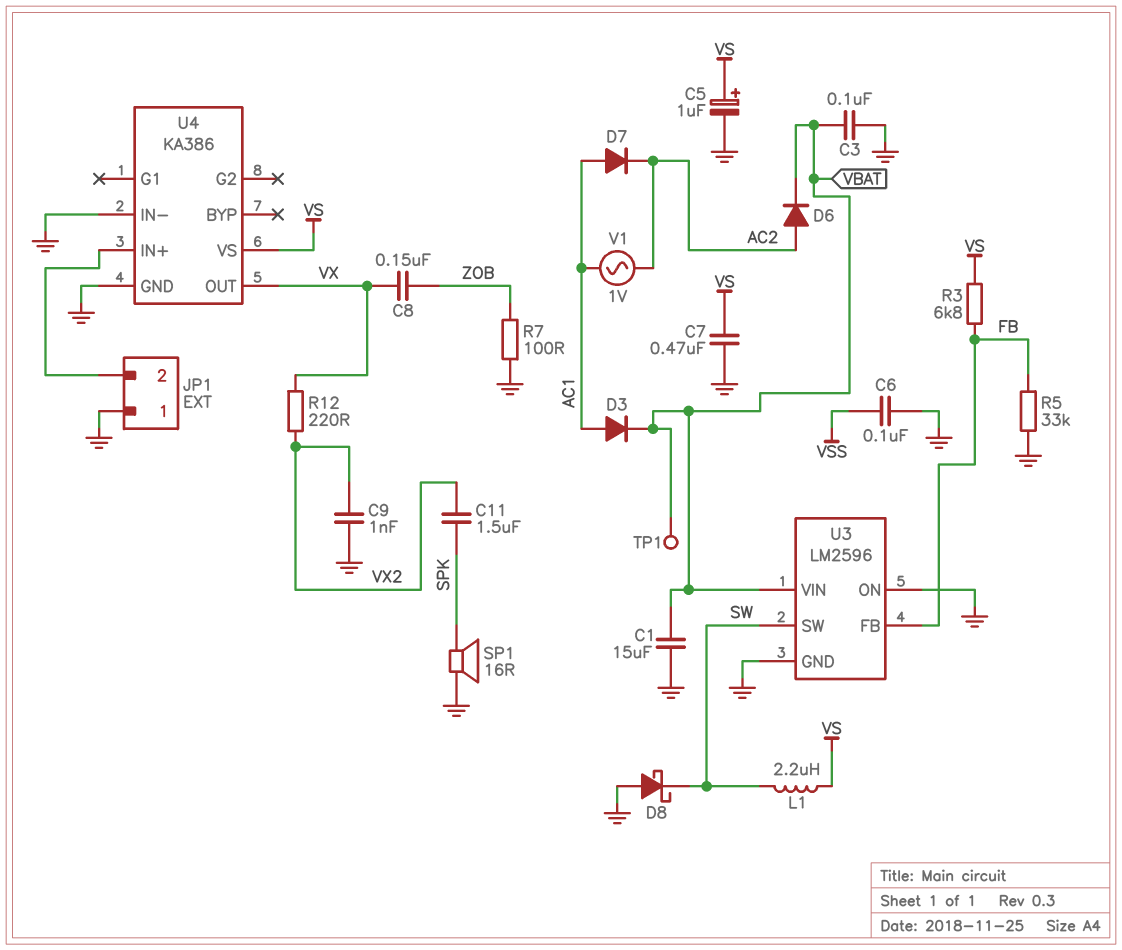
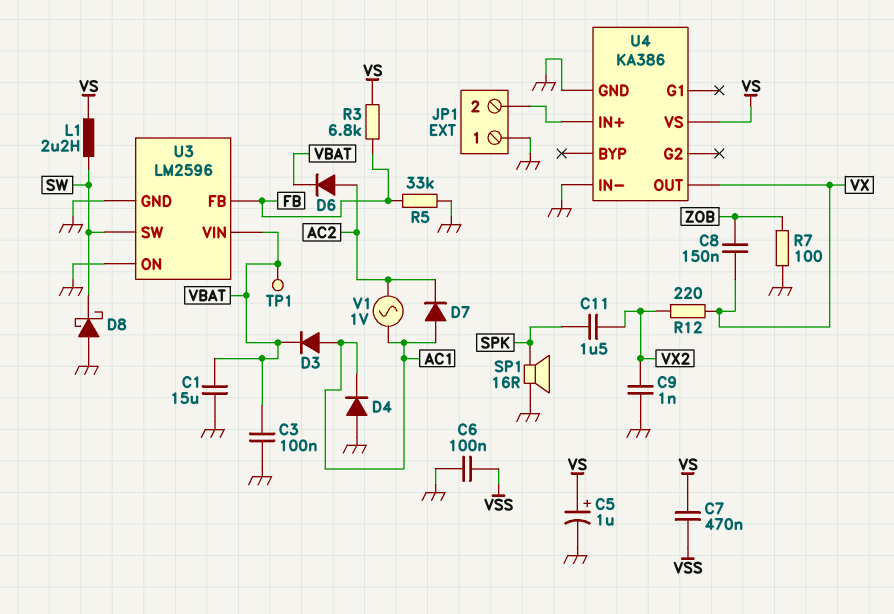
C7: 470nF (GND, VS) -> 470nF (VS, VSS)
D4: none -> diode (A GND, K AC1)

